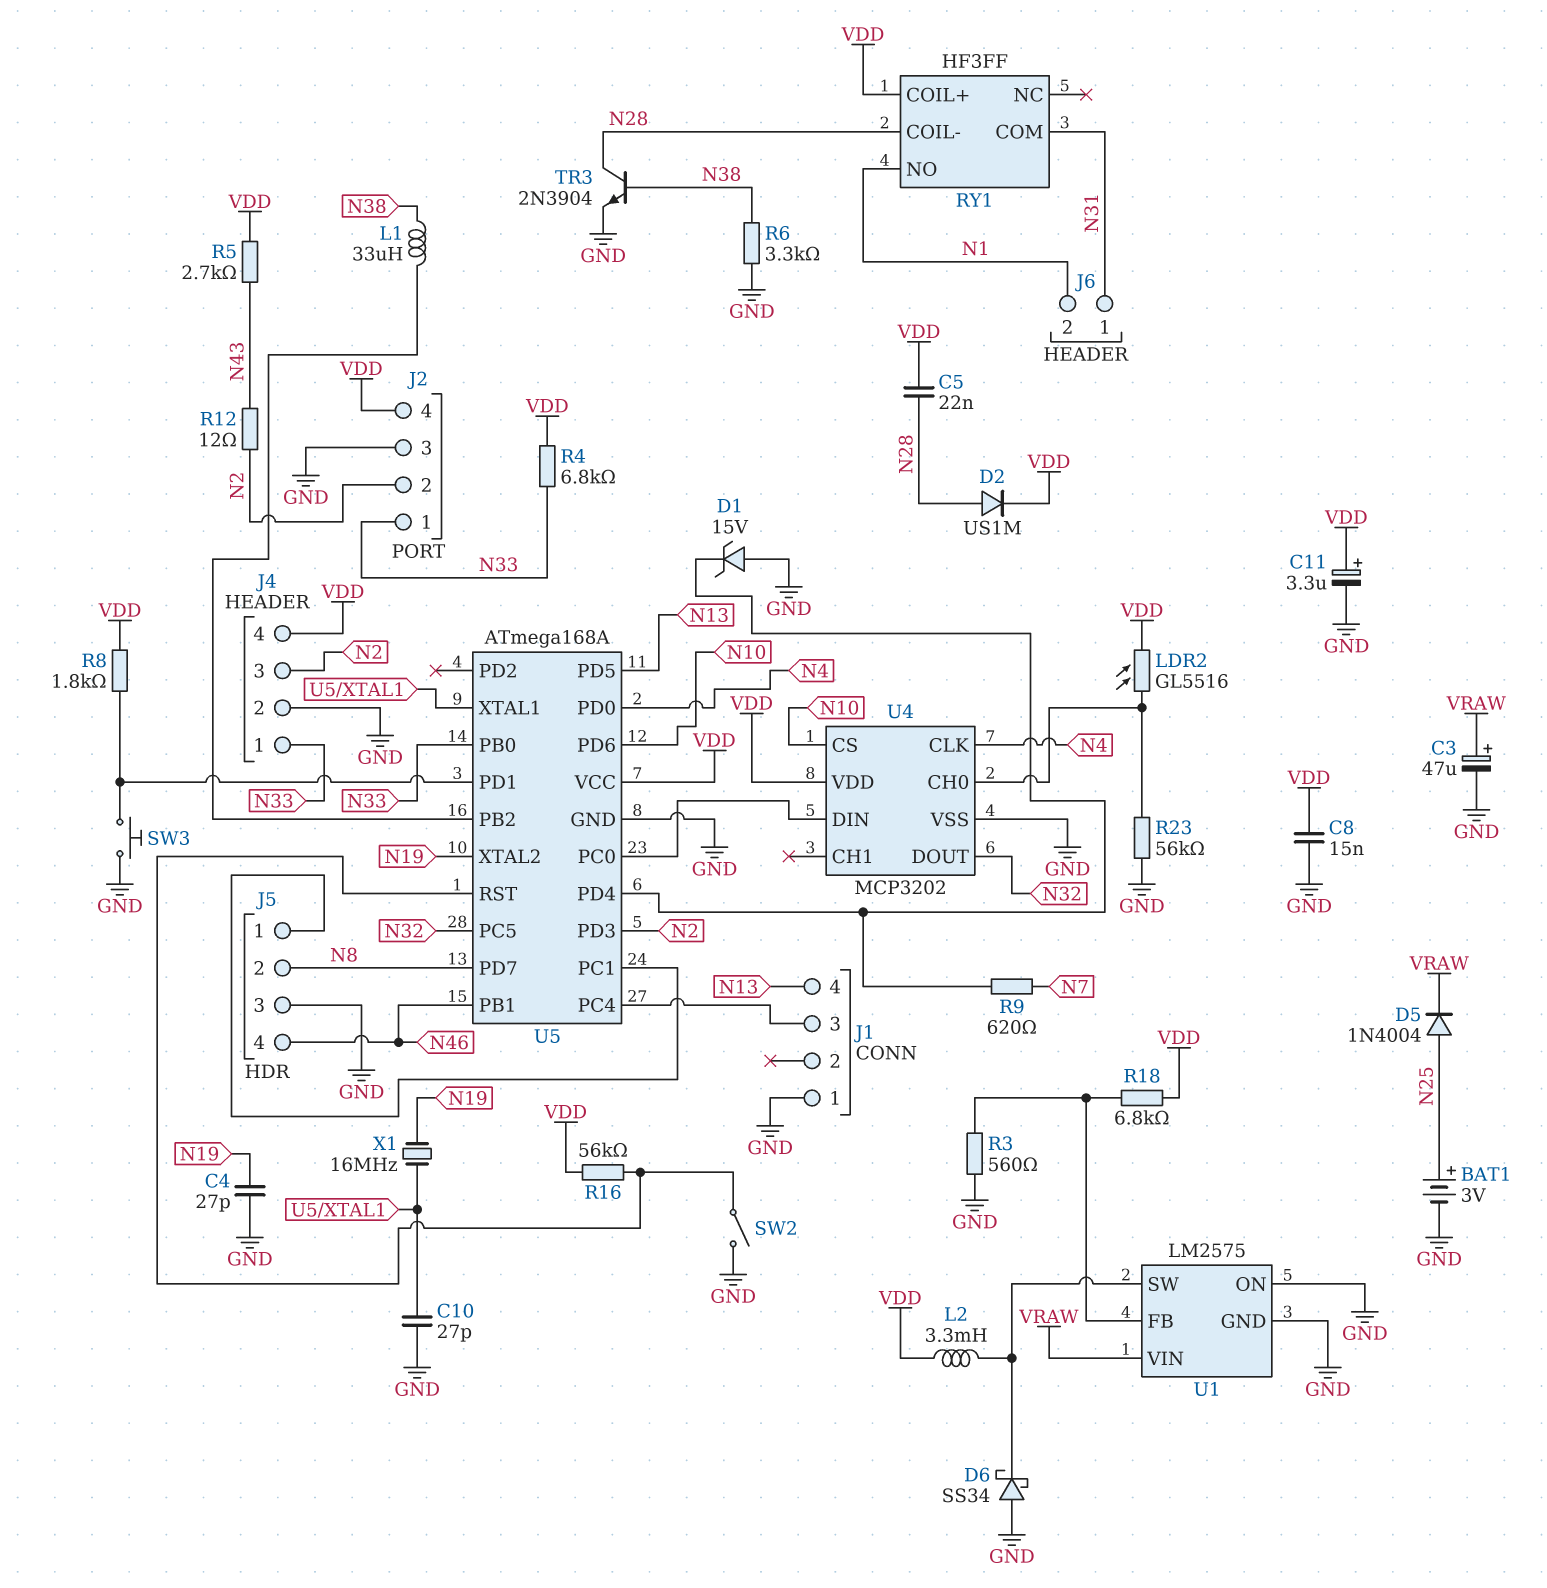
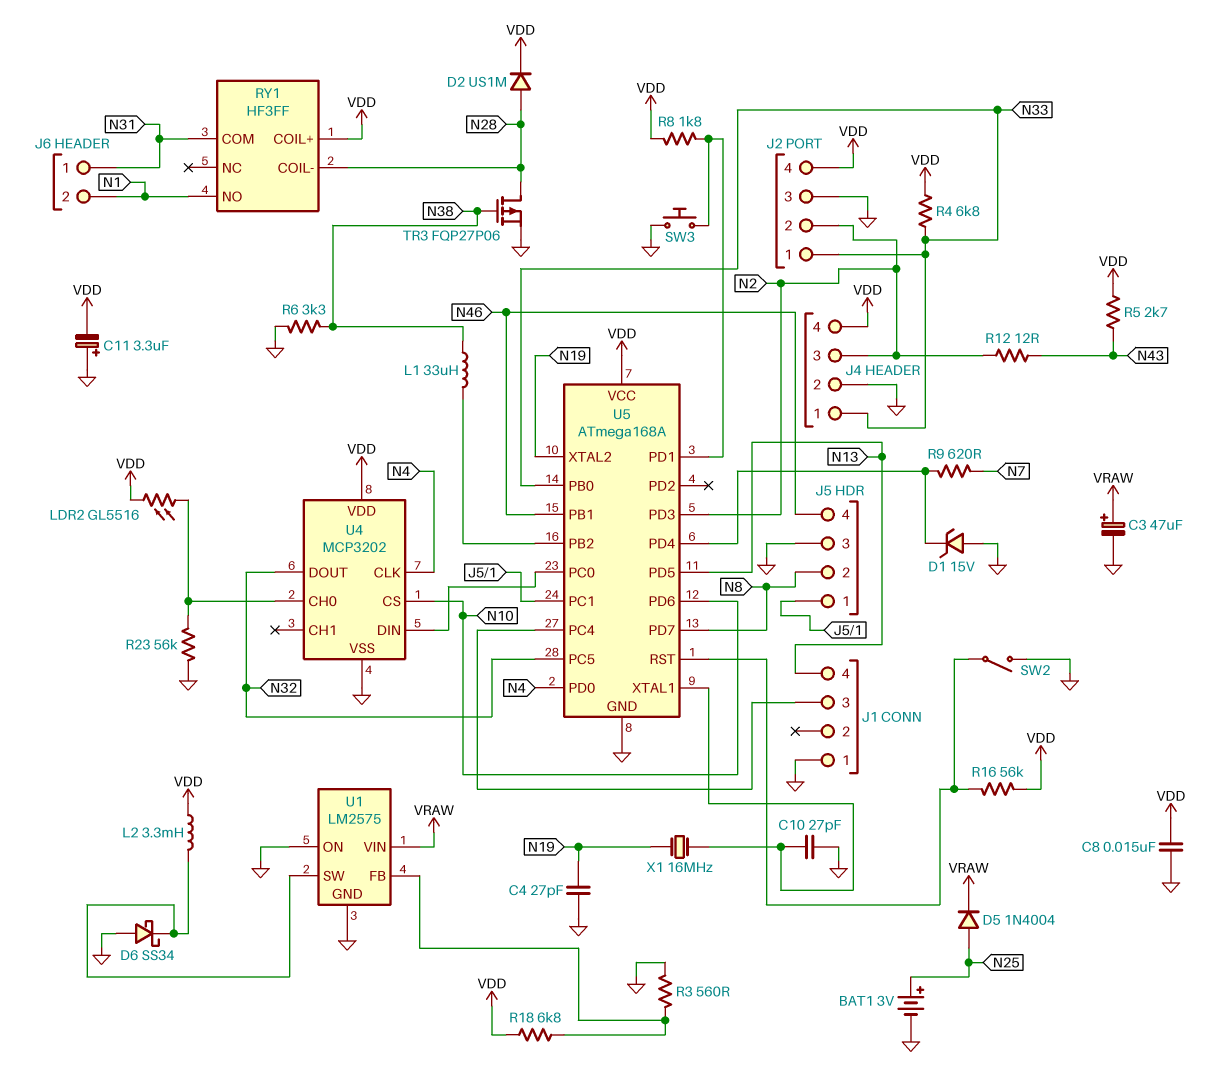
C5: 22nF (N28, VDD) -> none
C11: 3.3uF (plus VDD, minus GND) -> 3.3uF (plus GND, minus VDD)
TR3: NPN 2N3904 (B N38, C N28, E GND) -> PMOS FQP27P06 (G N38, D N28, S GND)

